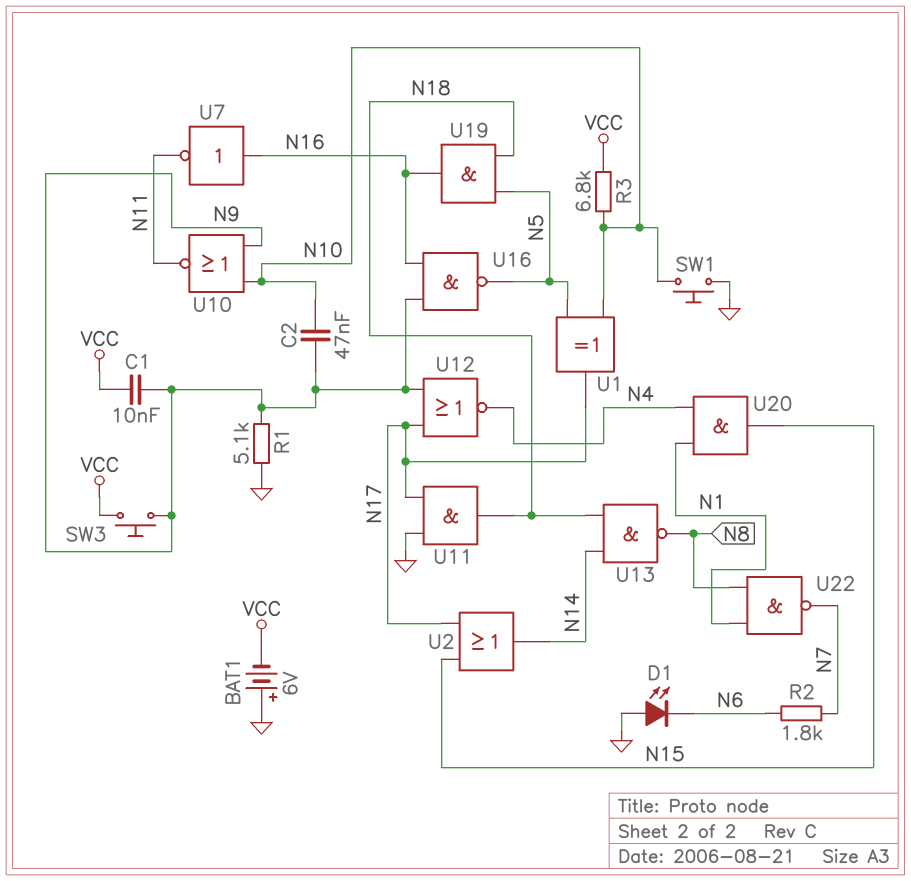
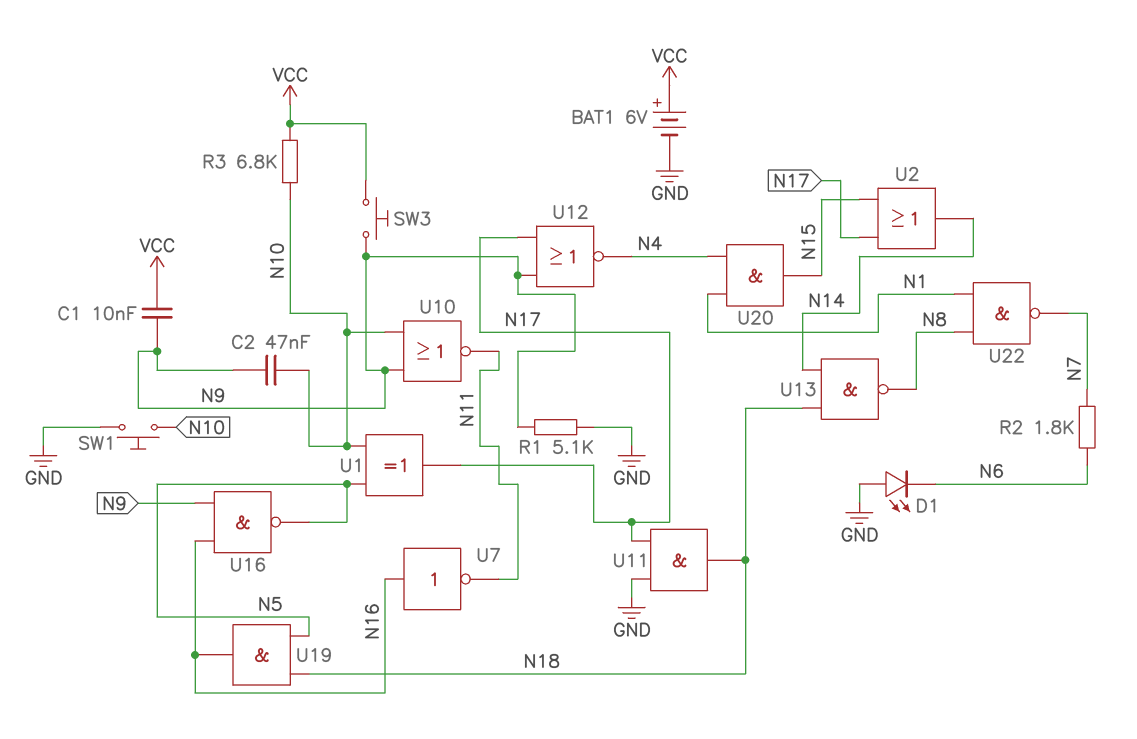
BAT1: 6V (plus GND, minus VCC) -> 6V (plus VCC, minus GND)

